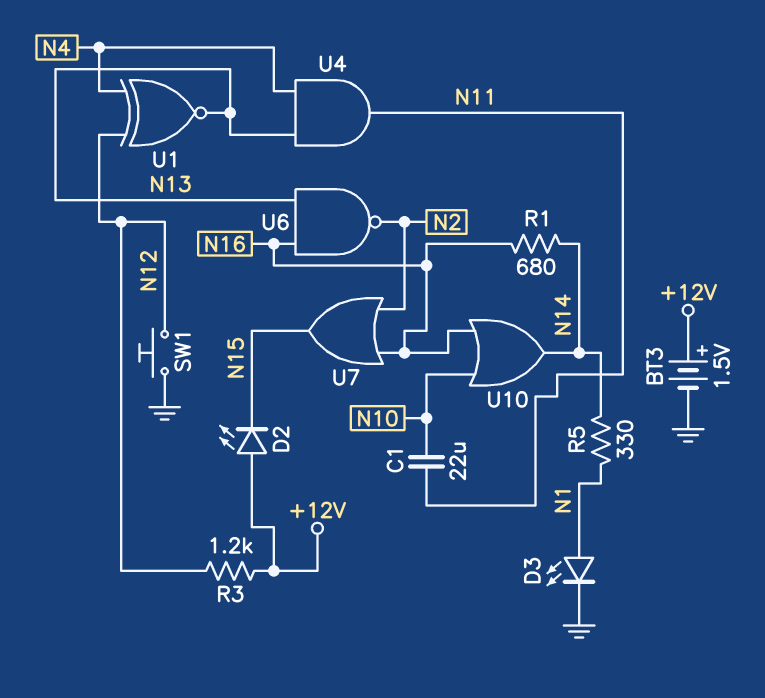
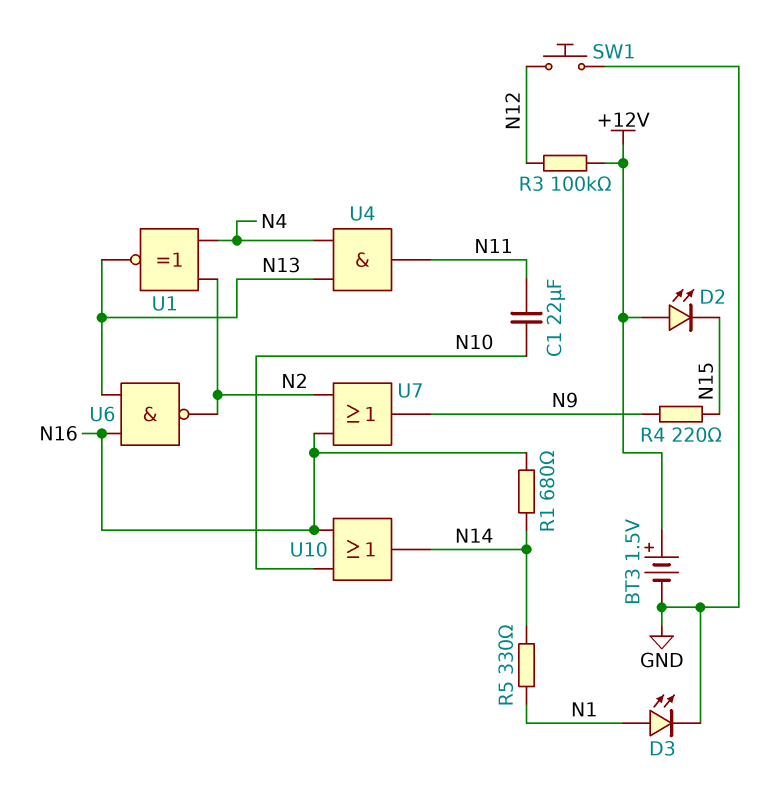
R3: 1.2k (+12V, N12) -> 100k (+12V, N12)
R4: none -> 220 (N9, N15)
U1: XNOR (in N4, in N12, out N13) -> XNOR (in N2, in N4, out N13)
U7: OR (in N2, in N16, out N15) -> OR (in N2, in N16, out N9)

